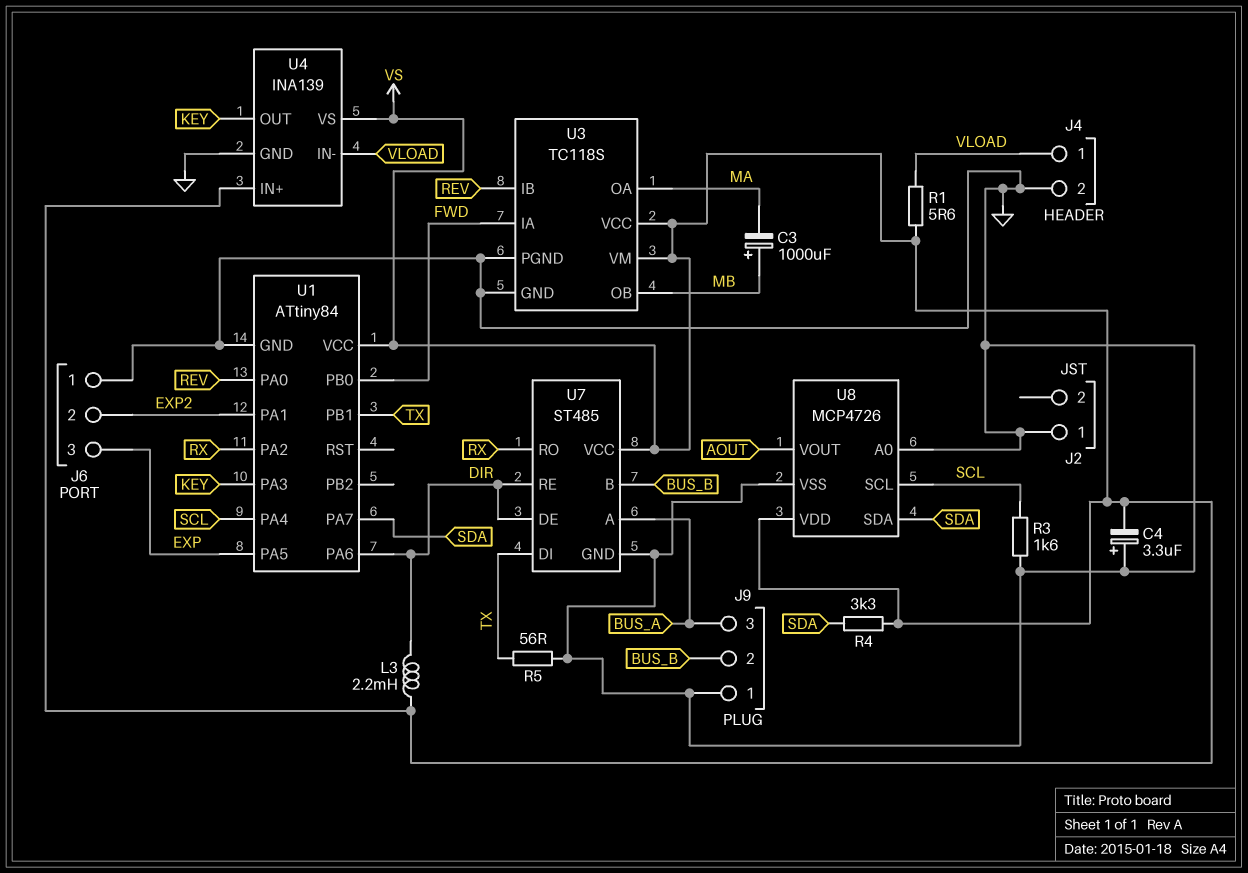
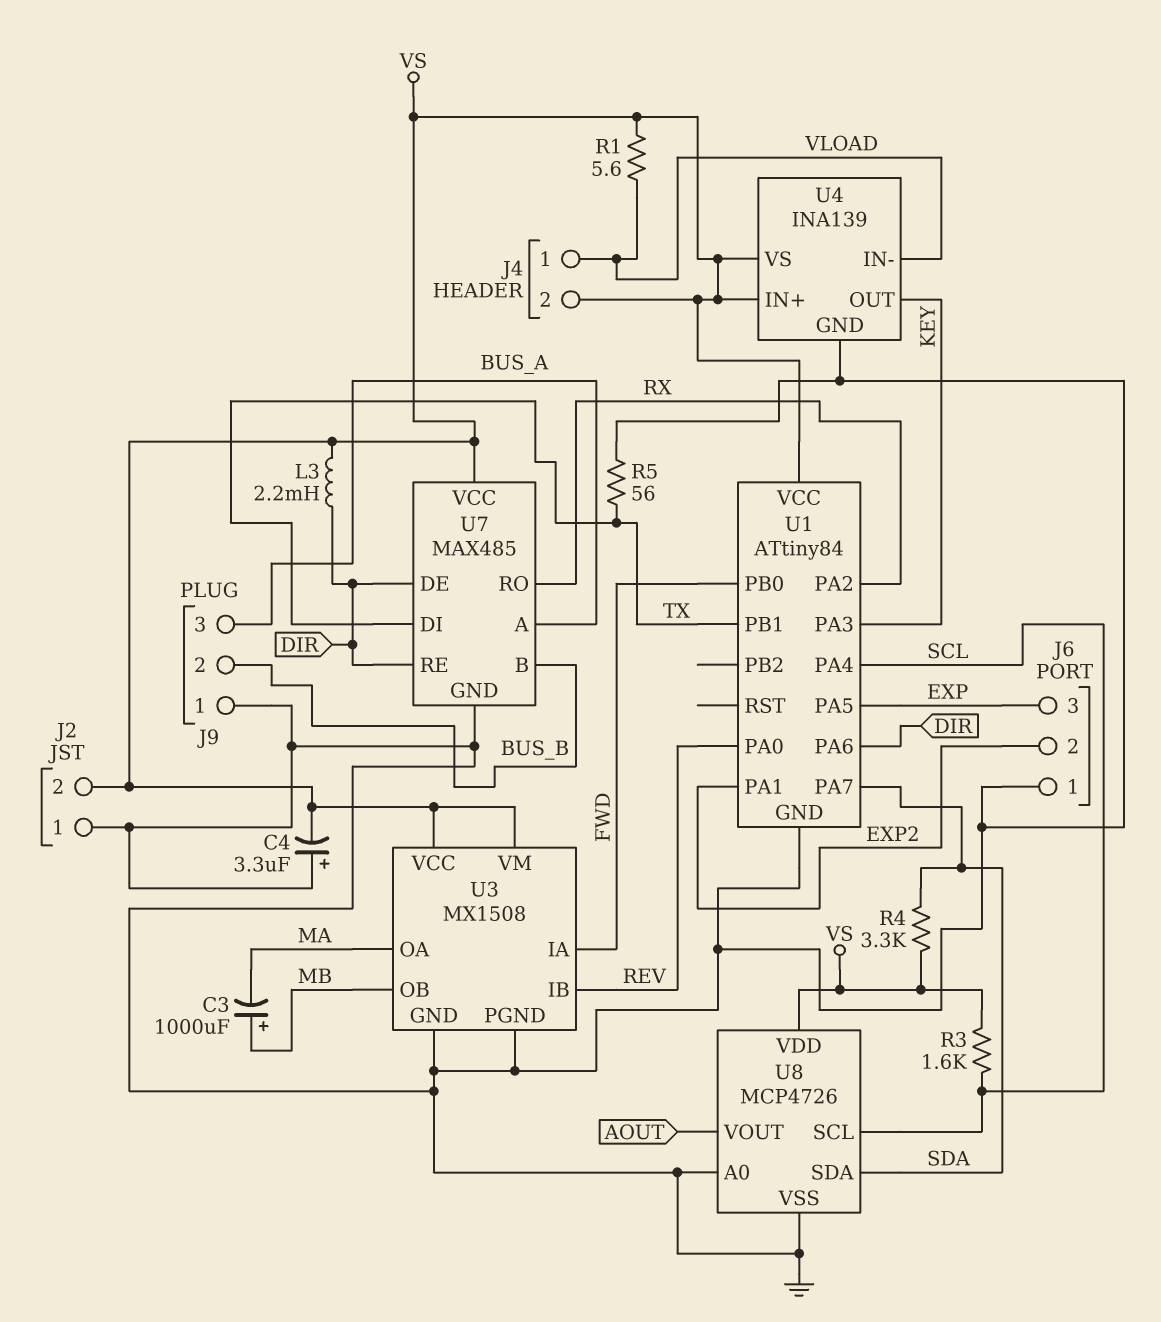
J2 pin 2: none -> VS
J4 pin 2: GND -> VS
R3: 1.6k (GND, SCL) -> 1.6k (SCL, VS)
U3: TC118S -> MX1508
U7: ST485 -> MAX485

